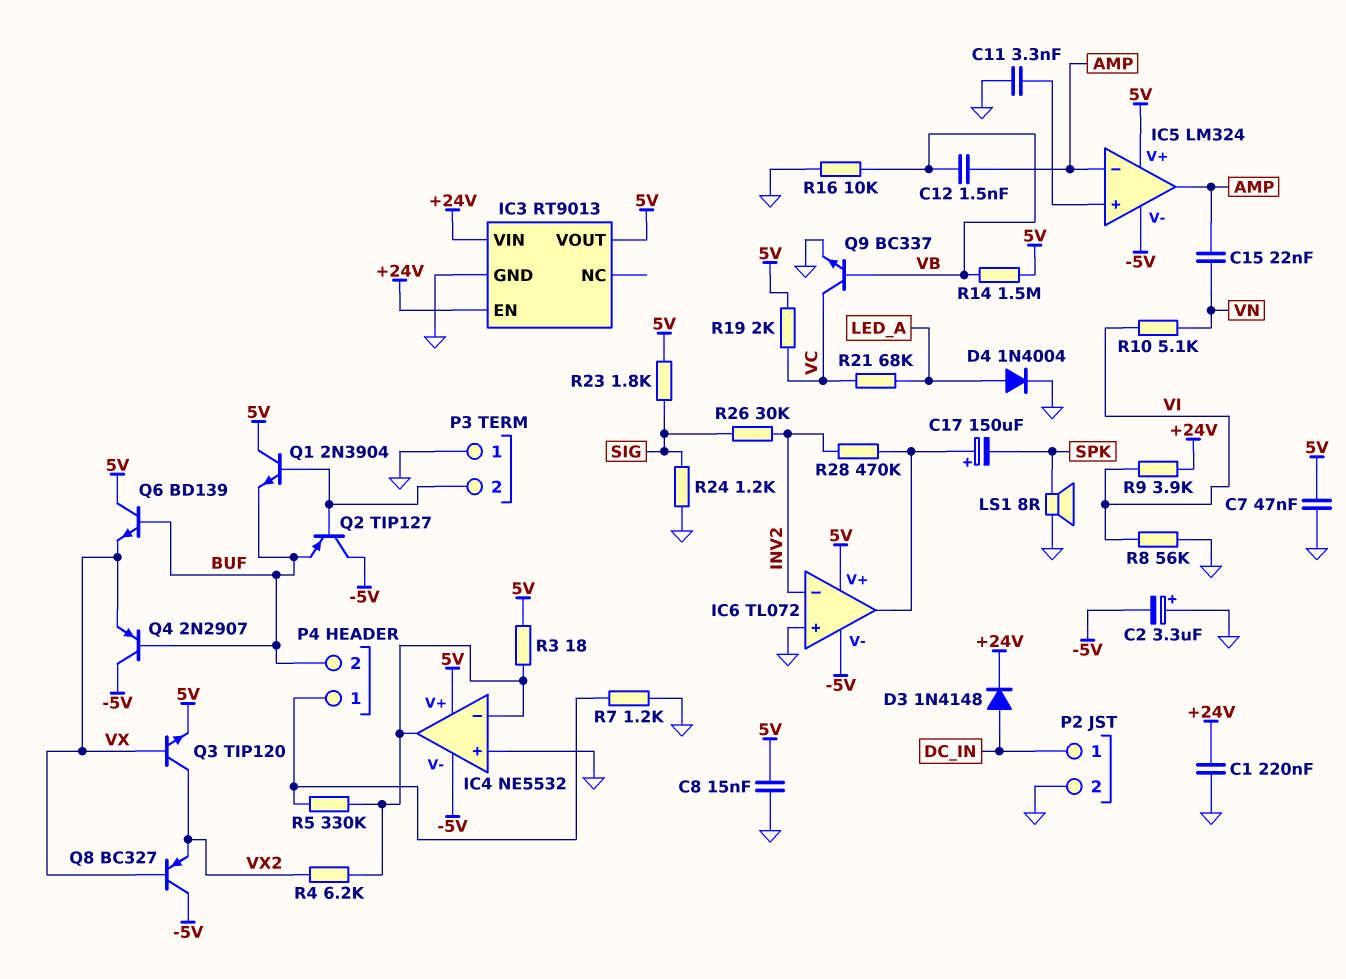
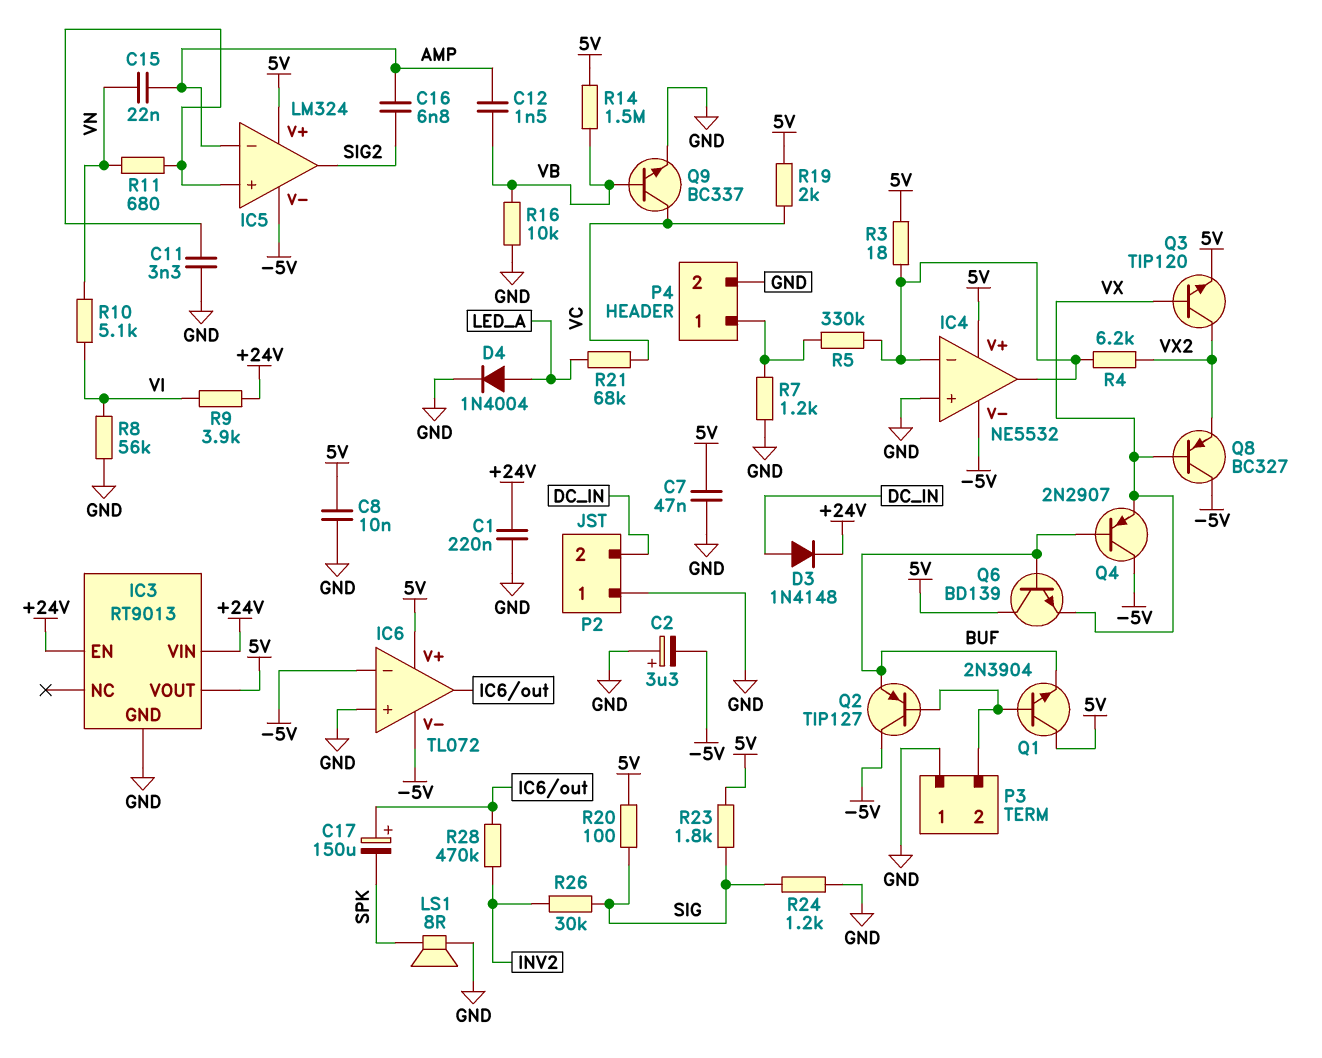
C8: 15nF (5V, GND) -> 10nF (5V, GND)
C16: none -> 6.8nF (AMP, SIG2)
IC5 pin out: AMP -> SIG2
IC6 pin in-: INV2 -> -5V
P2 pin 1: DC_IN -> GND
P2 pin 2: GND -> DC_IN
P4 pin 2: BUF -> GND
R11: none -> 680 (IC5/in+, VN)
R20: none -> 100 (5V, SIG)

